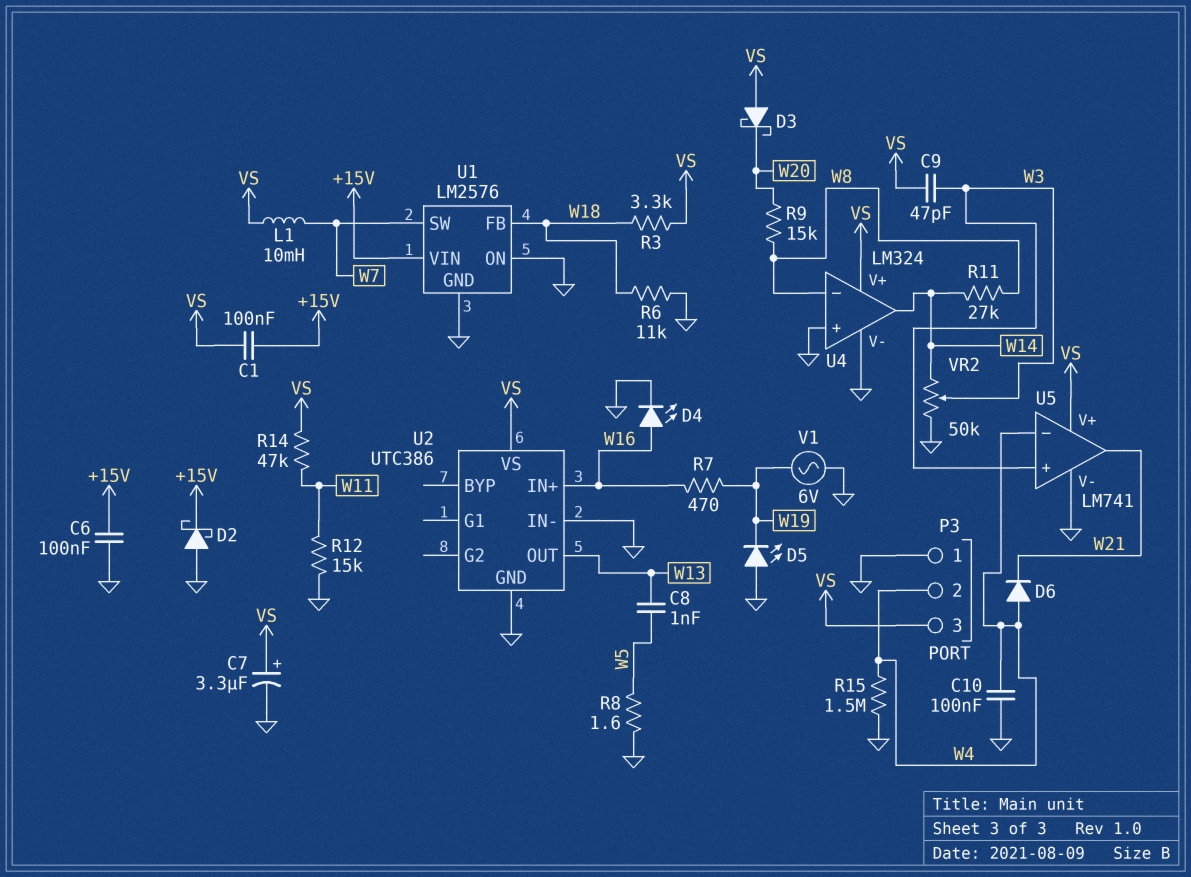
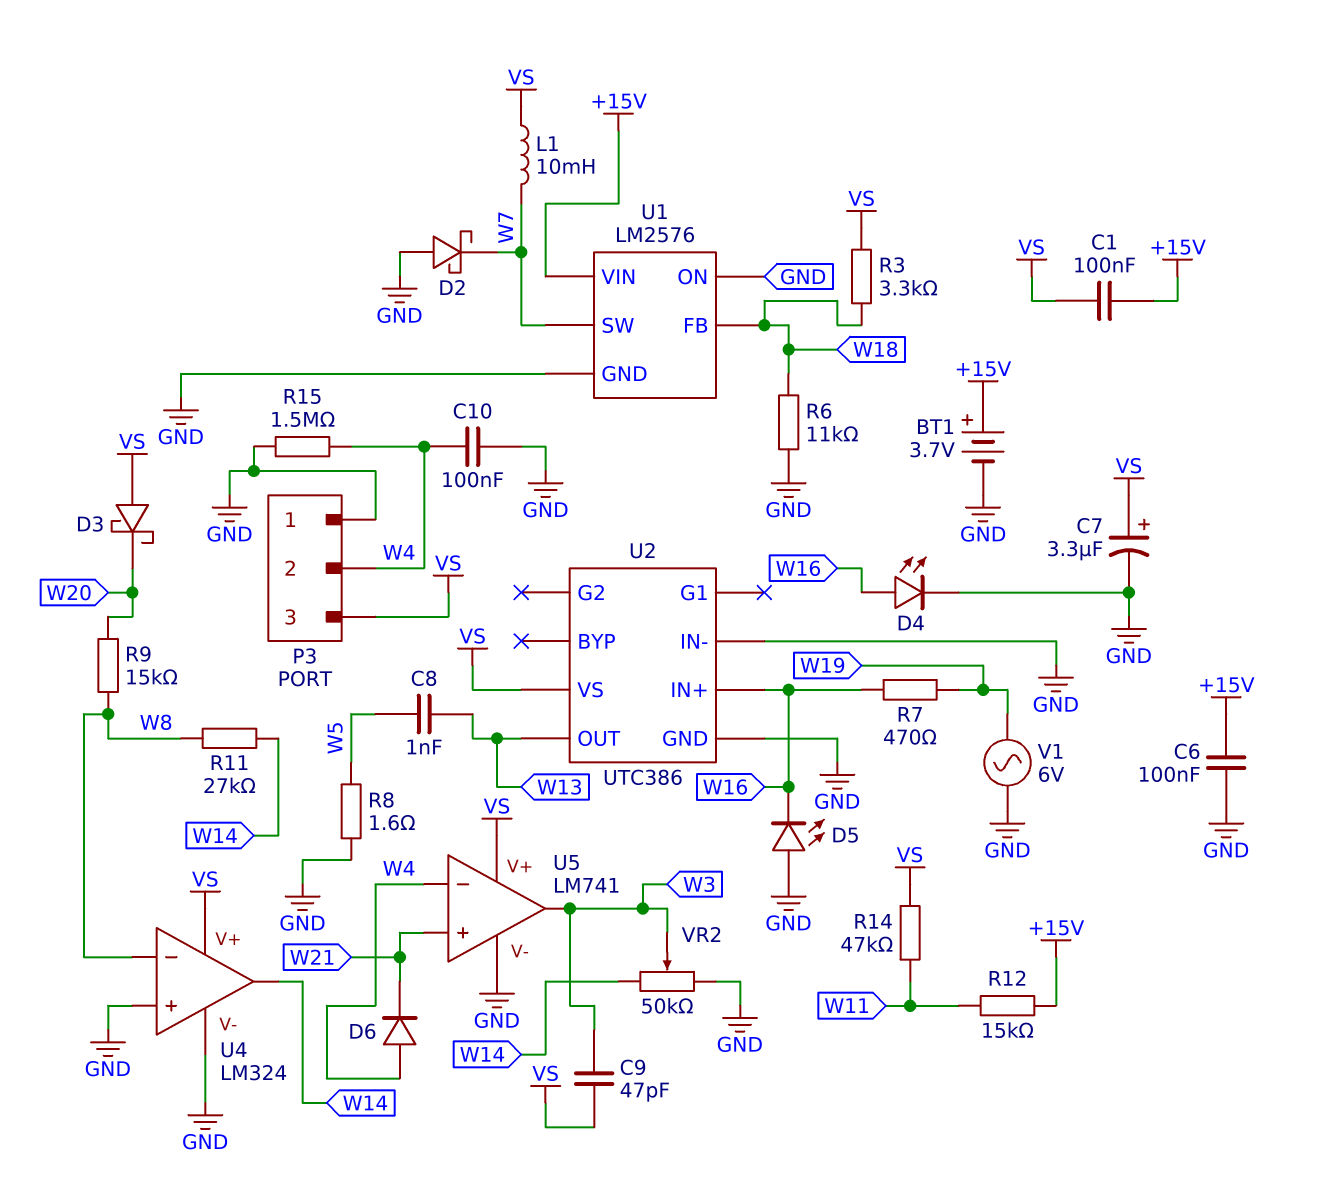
BT1: none -> 3.7V (plus +15V, minus GND)
D2: schottky (A GND, K +15V) -> schottky (A GND, K W7)
D5: LED (A GND, K W19) -> LED (A GND, K W16)
R12: 15k (GND, W11) -> 15k (+15V, W11)
U5 pin in+: W3 -> W21
U5 pin out: W21 -> W3

